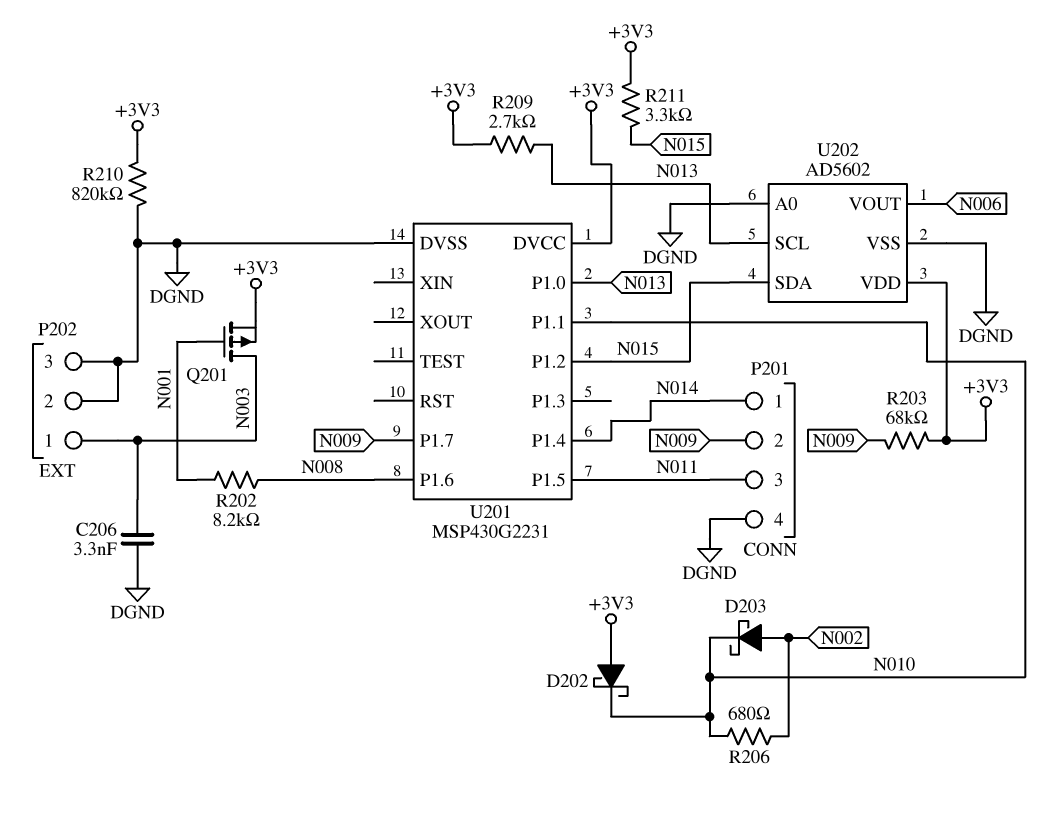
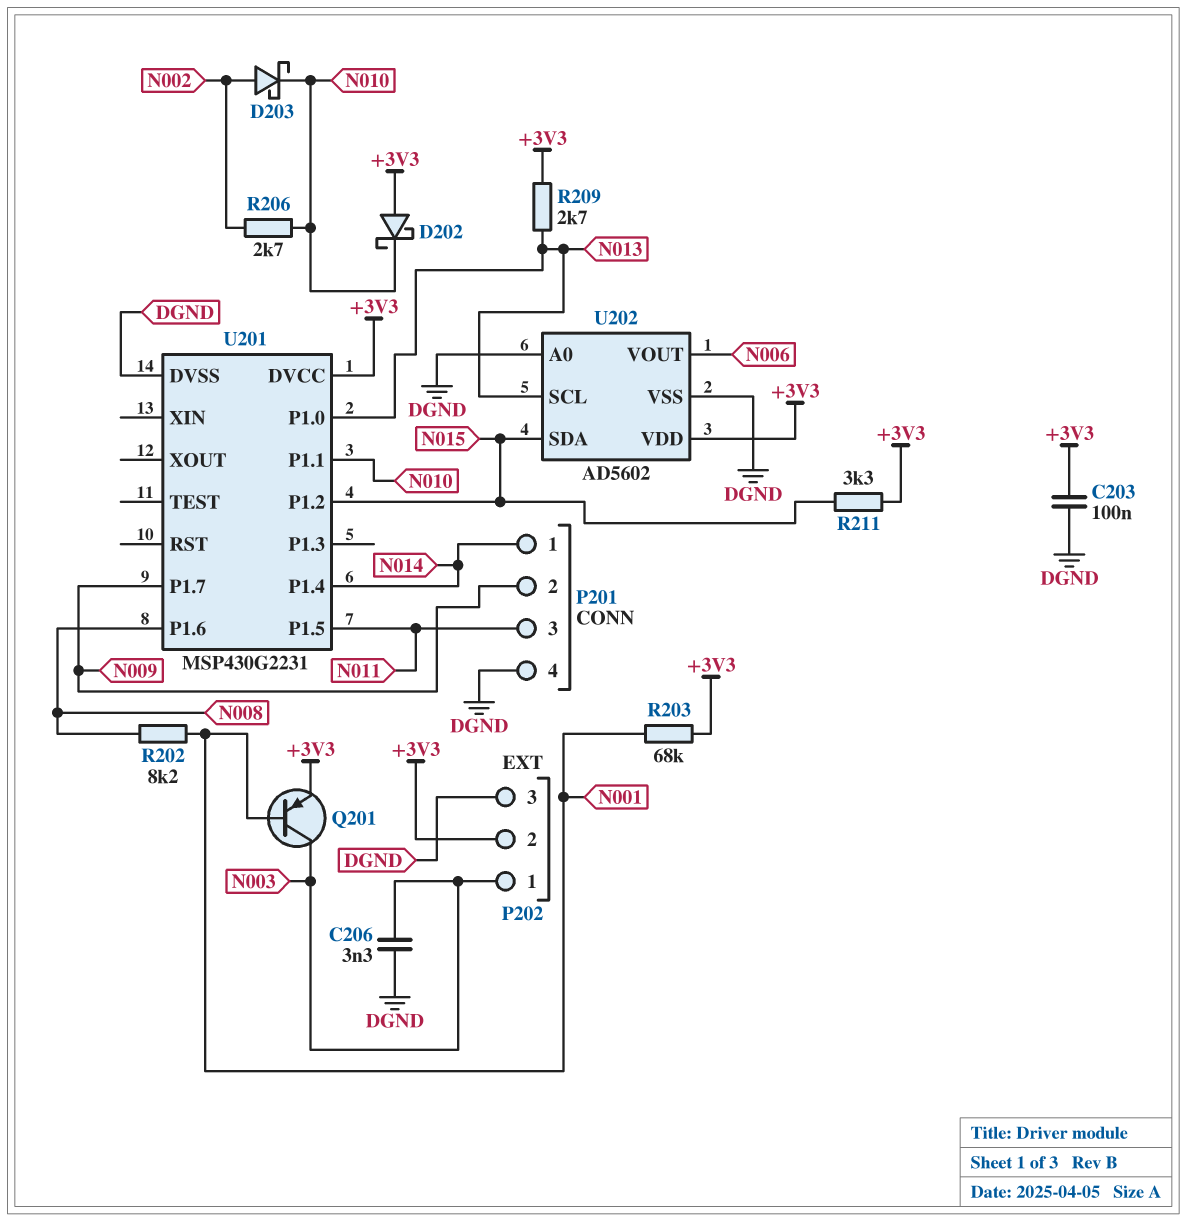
C203: none -> 100nF (+3V3, DGND)
P202 pin 2: DGND -> +3V3
Q201: PMOS (G N001, D N003, S +3V3) -> PNP (B N001, C N003, E +3V3)
R203: 68k (+3V3, N009) -> 68k (+3V3, N001)
R206: 680 (N002, N010) -> 2.7k (N002, N010)
R210: 820k (+3V3, DGND) -> none

